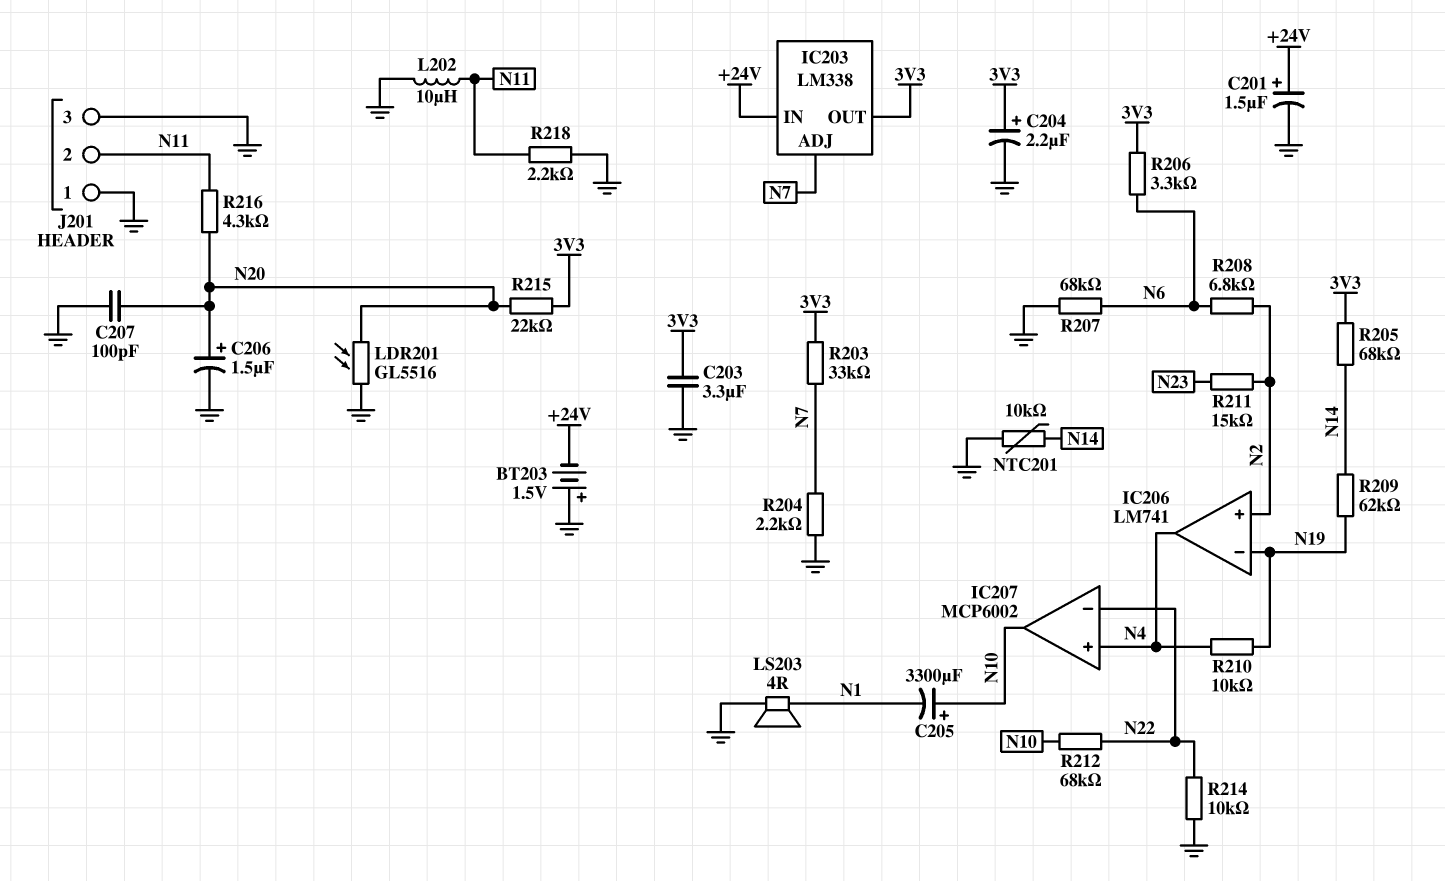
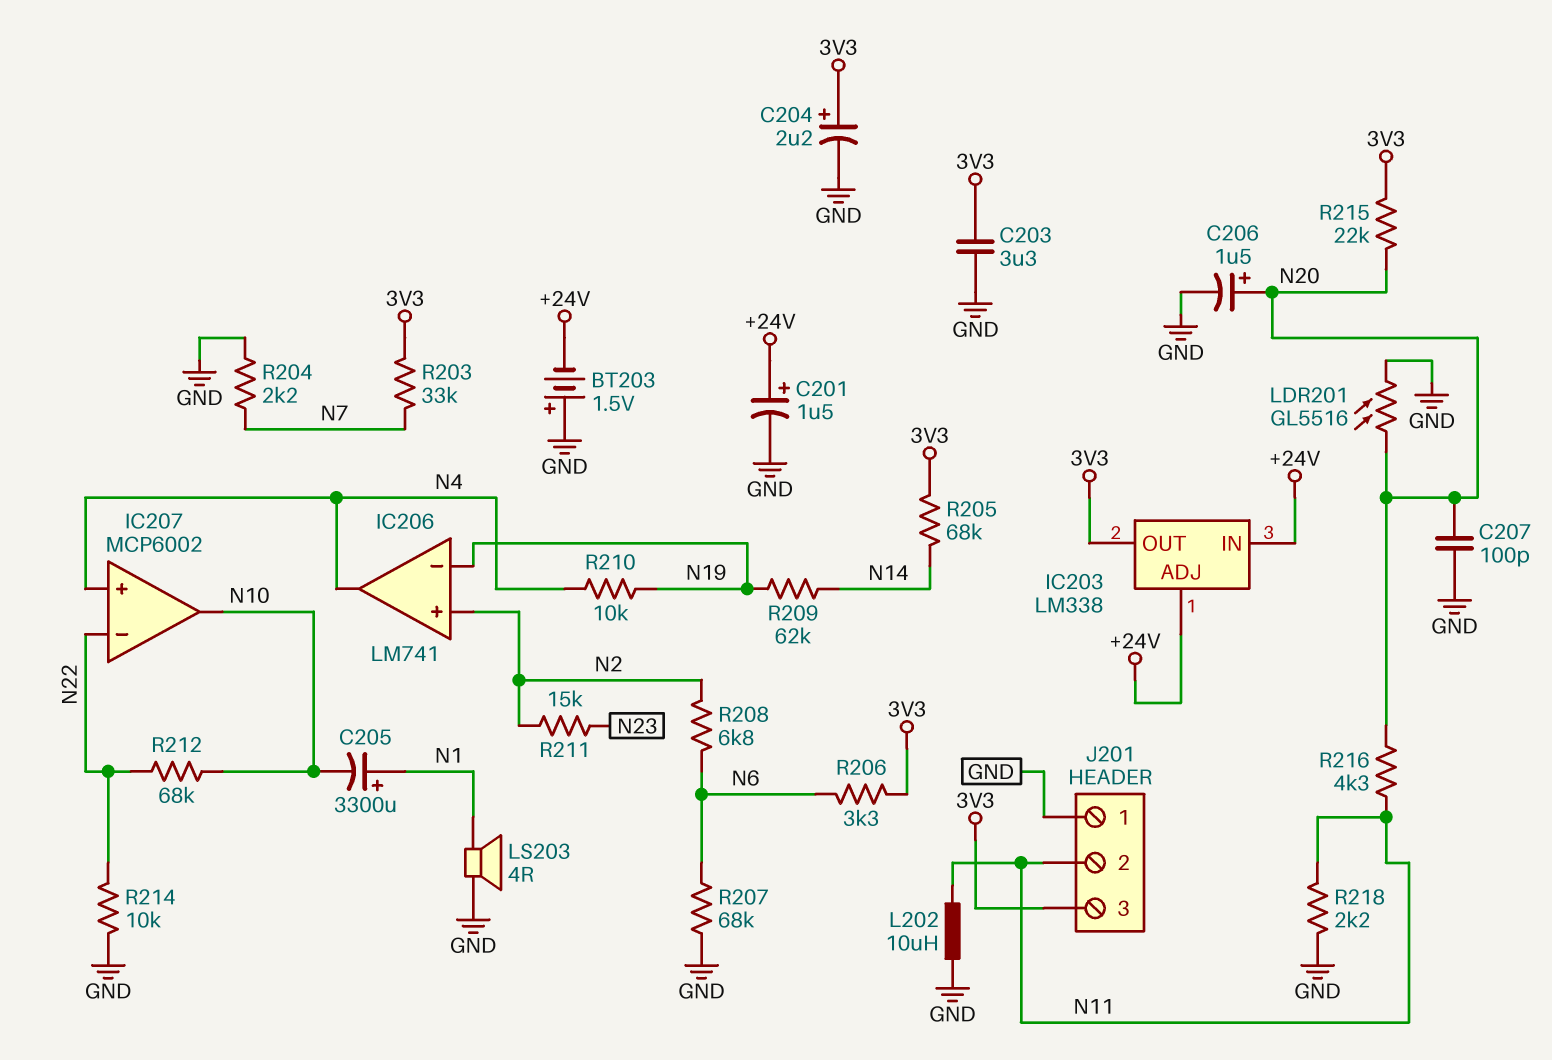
C205: 3300uF (plus N10, minus N1) -> 3300uF (plus N1, minus N10)
IC203 pin ADJ: N7 -> +24V
J201 pin 3: GND -> 3V3
NTC201: 10k (GND, N14) -> none

